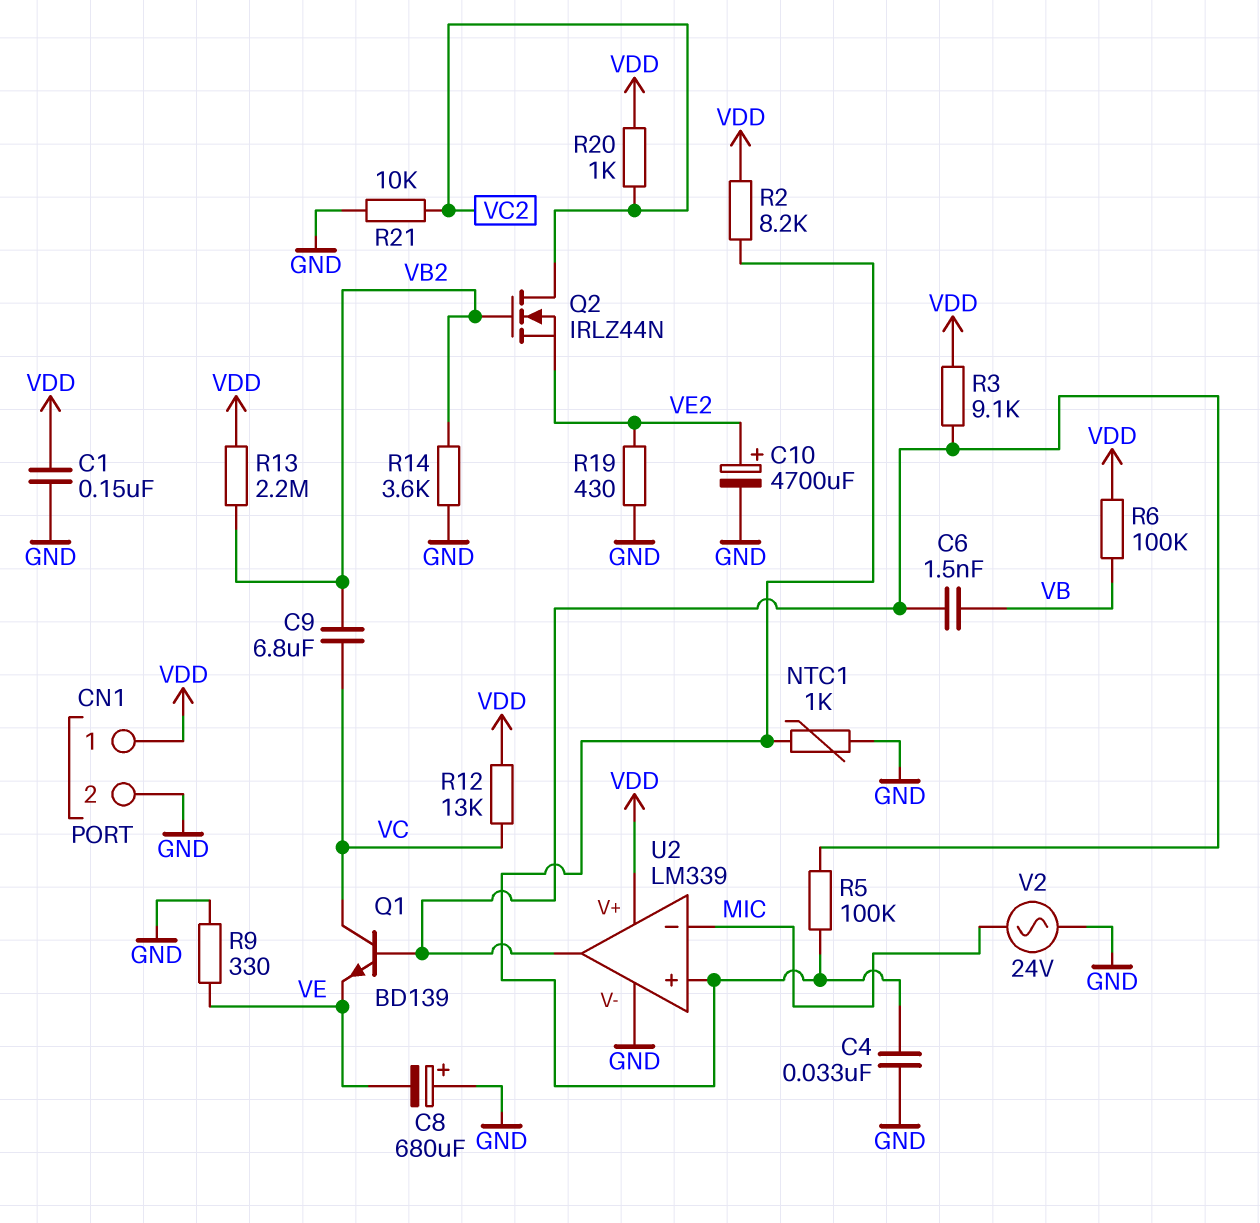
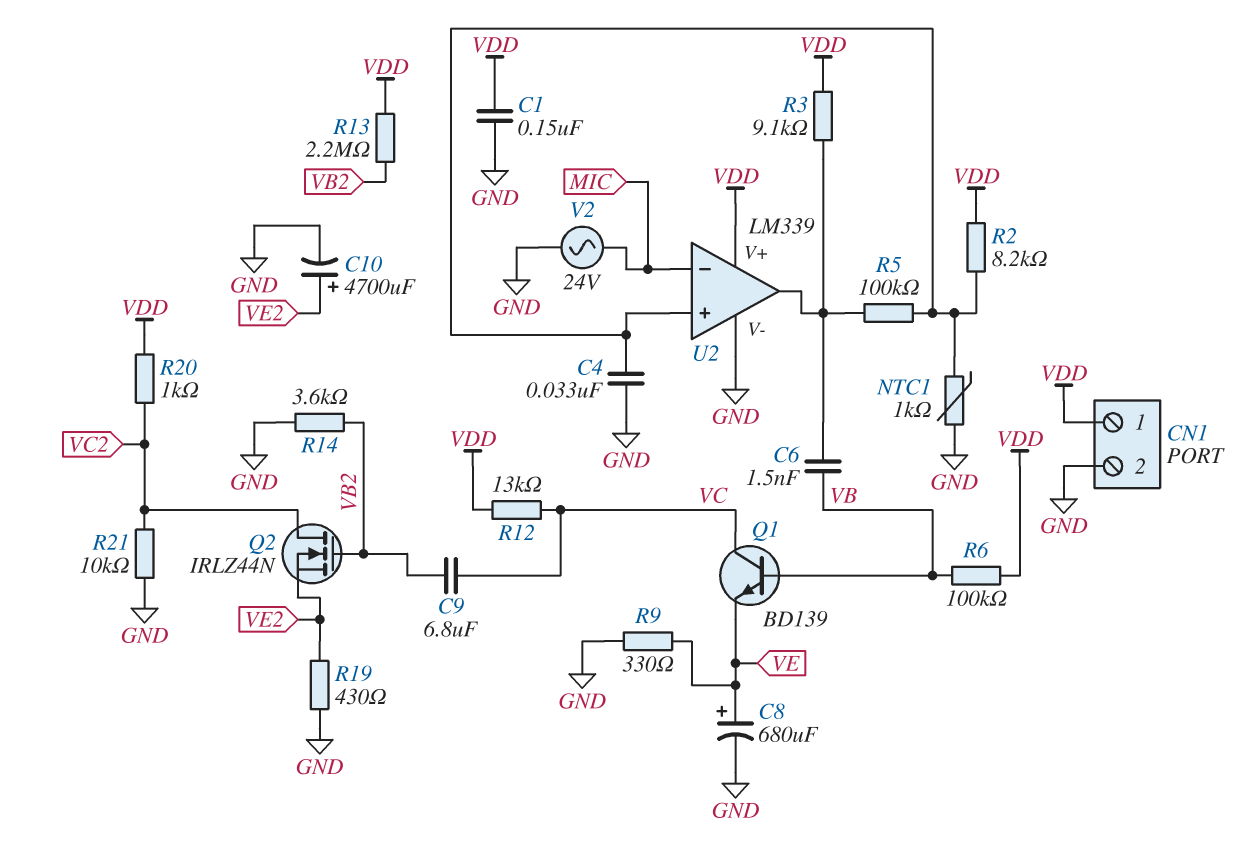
C8: 680uF (plus GND, minus VE) -> 680uF (plus VE, minus GND)
Q1: NPN BD139 (B U2/out, C VC, E VE) -> NPN BD139 (B VB, C VC, E VE)

